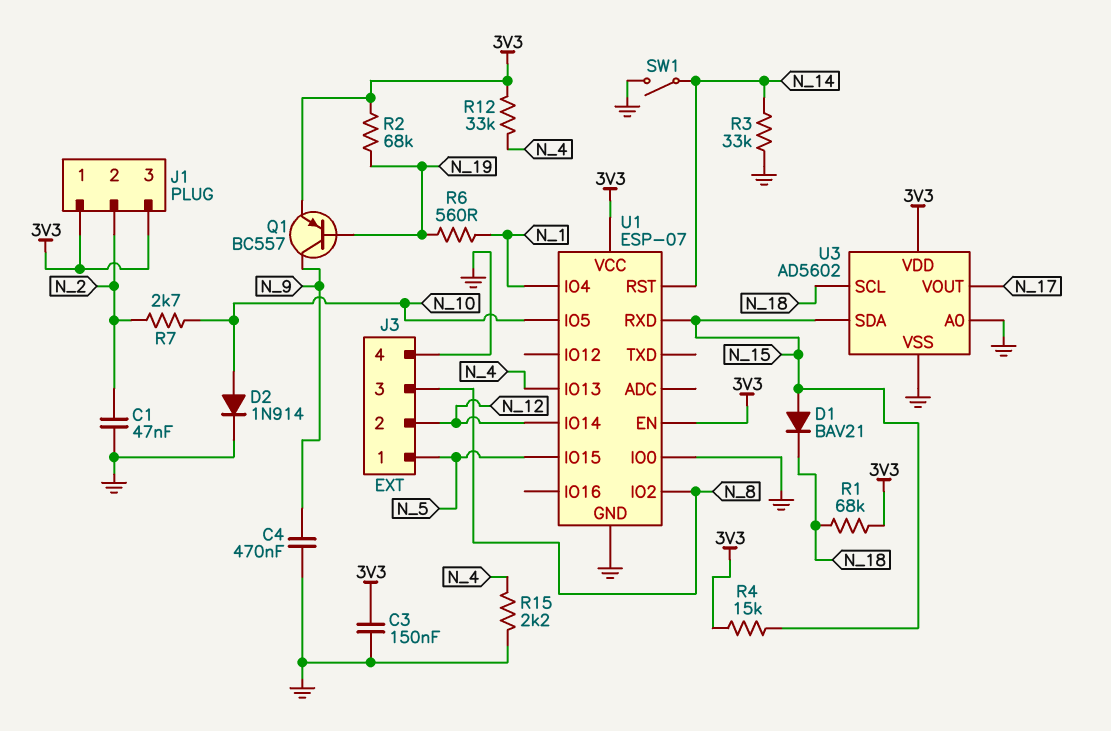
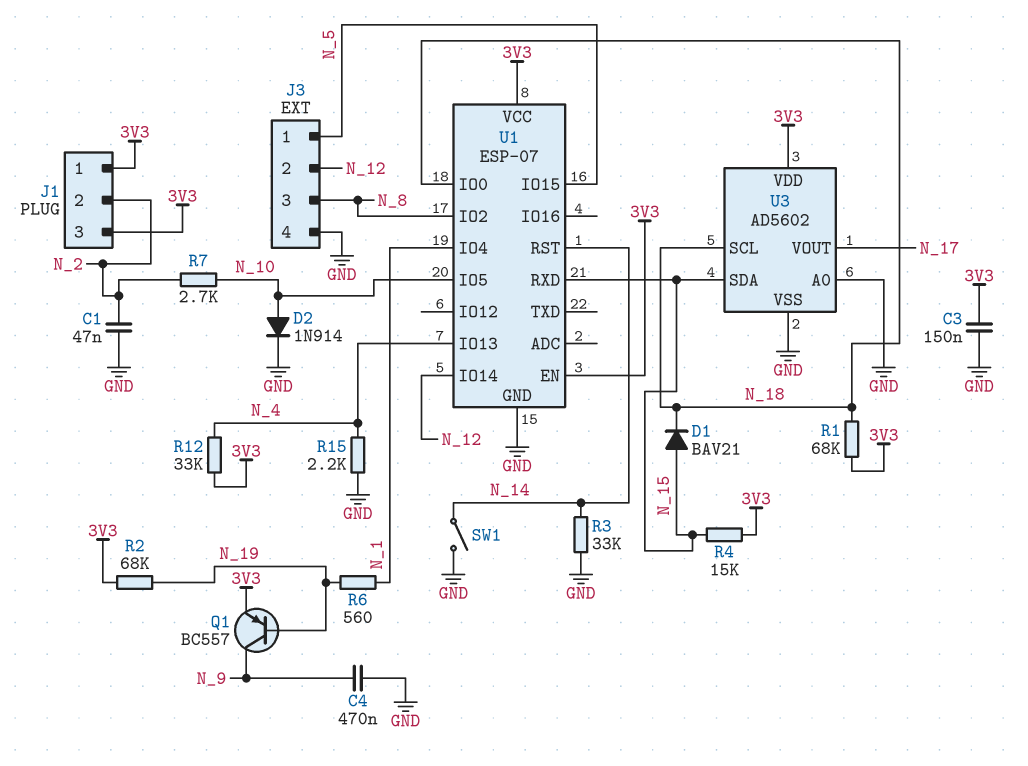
U1 pin IO0: GND -> N_18

